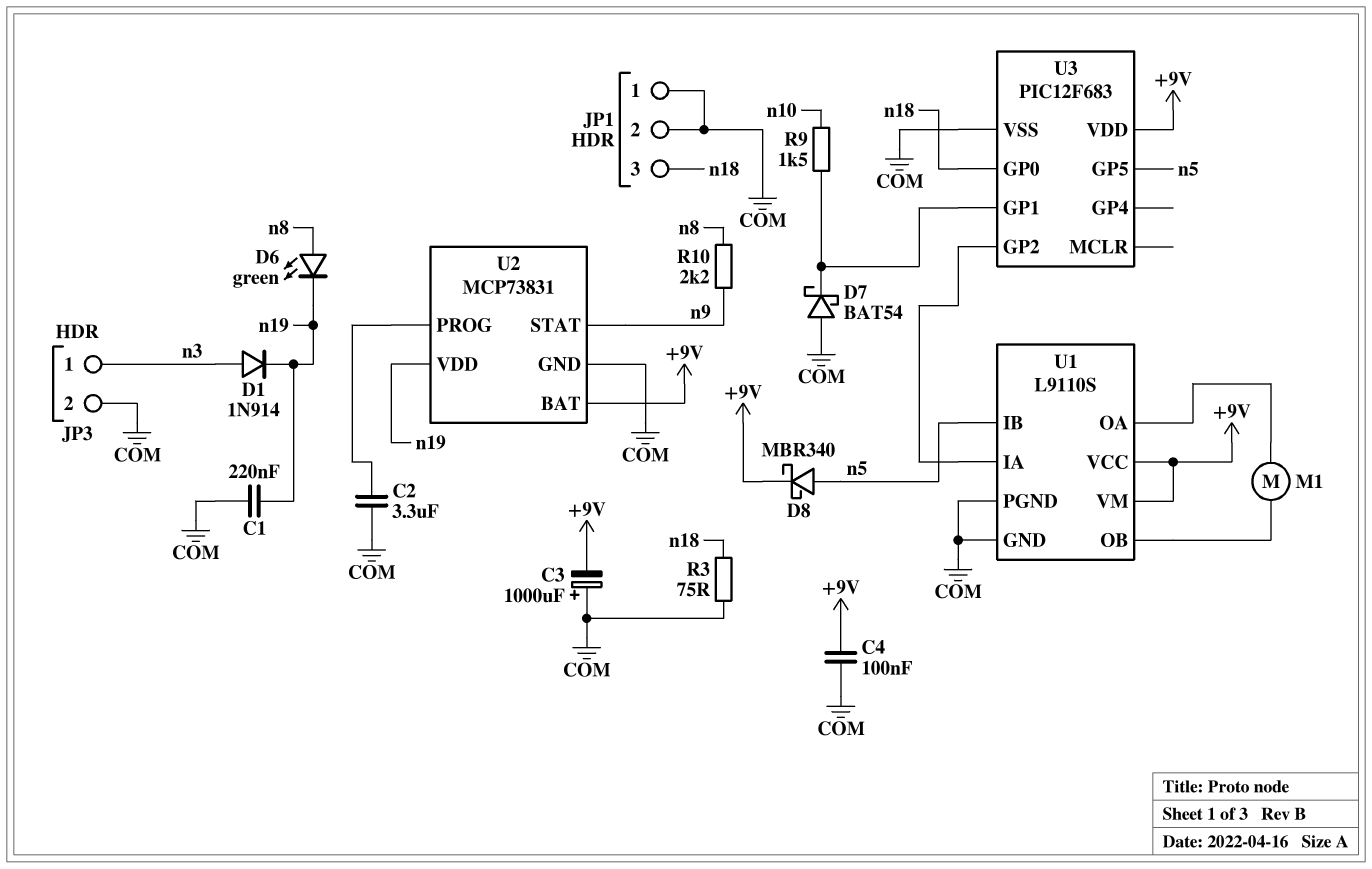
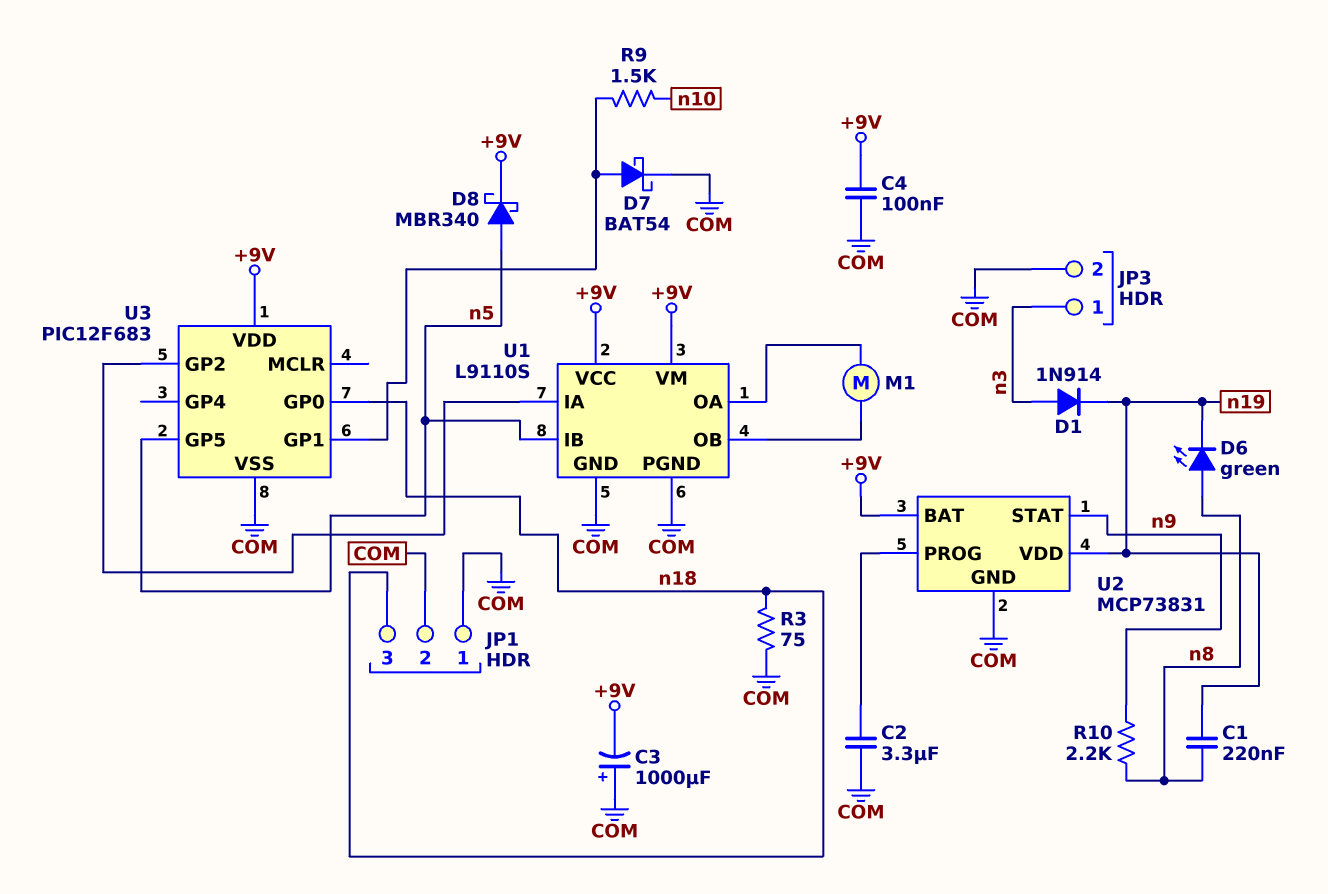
C1: 220nF (COM, n19) -> 220nF (n8, n19)
D7: schottky BAT54 (A COM, K U3/GP1) -> schottky BAT54 (A U3/GP1, K COM)

